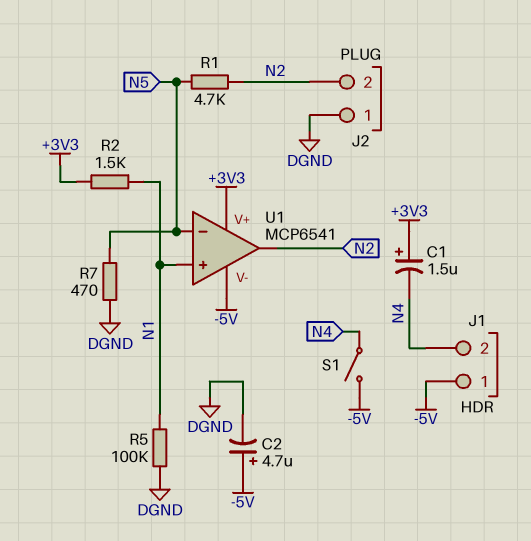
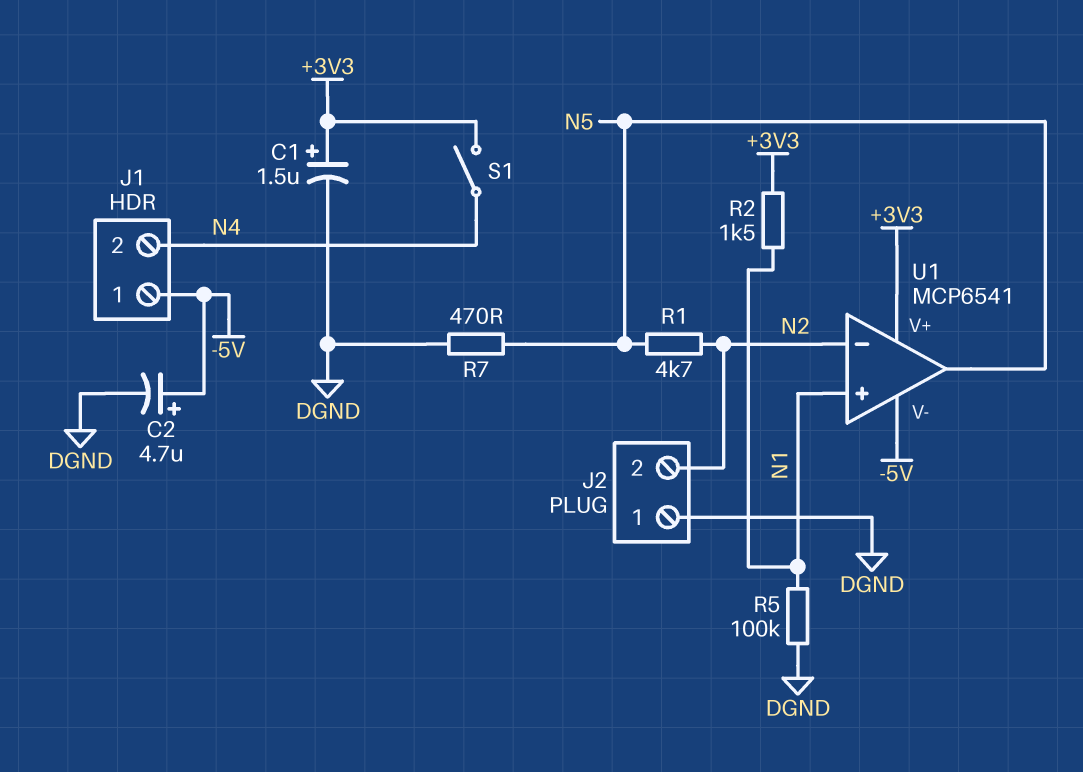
C1: 1.5uF (plus +3V3, minus N4) -> 1.5uF (plus +3V3, minus DGND)
S1: switch (-5V, N4) -> switch (+3V3, N4)
U1 pin in-: N5 -> N2
U1 pin out: N2 -> N5

